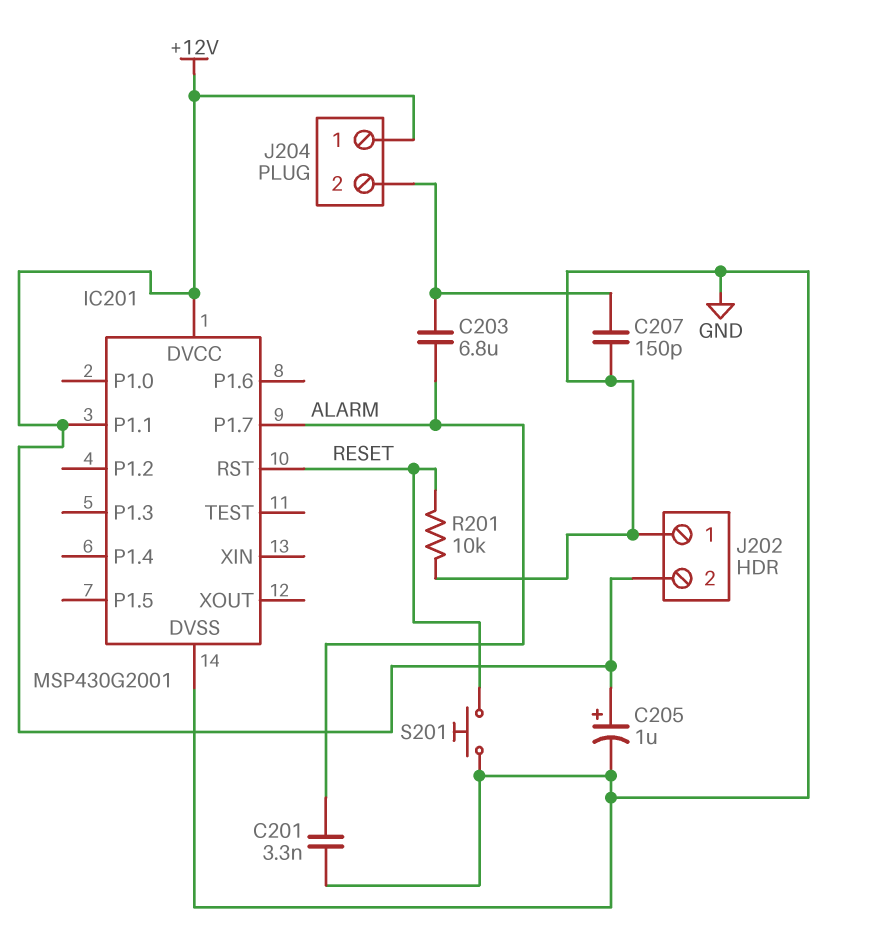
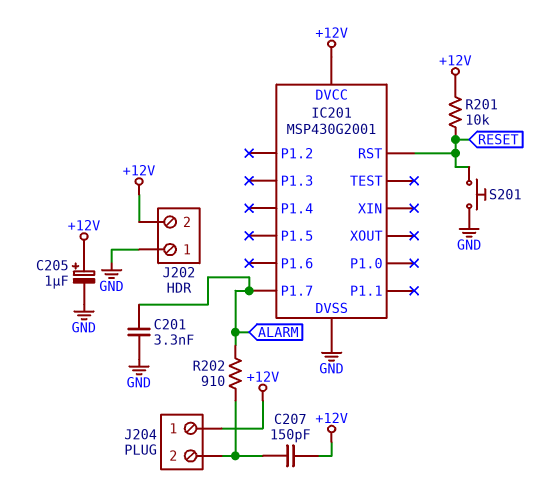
C203: 6.8uF (ALARM, J204/2) -> none
C207: 150pF (GND, J204/2) -> 150pF (+12V, J204/2)
IC201 pin P1.1: +12V -> none
R201: 10k (GND, RESET) -> 10k (+12V, RESET)
R202: none -> 910 (ALARM, J204/2)

